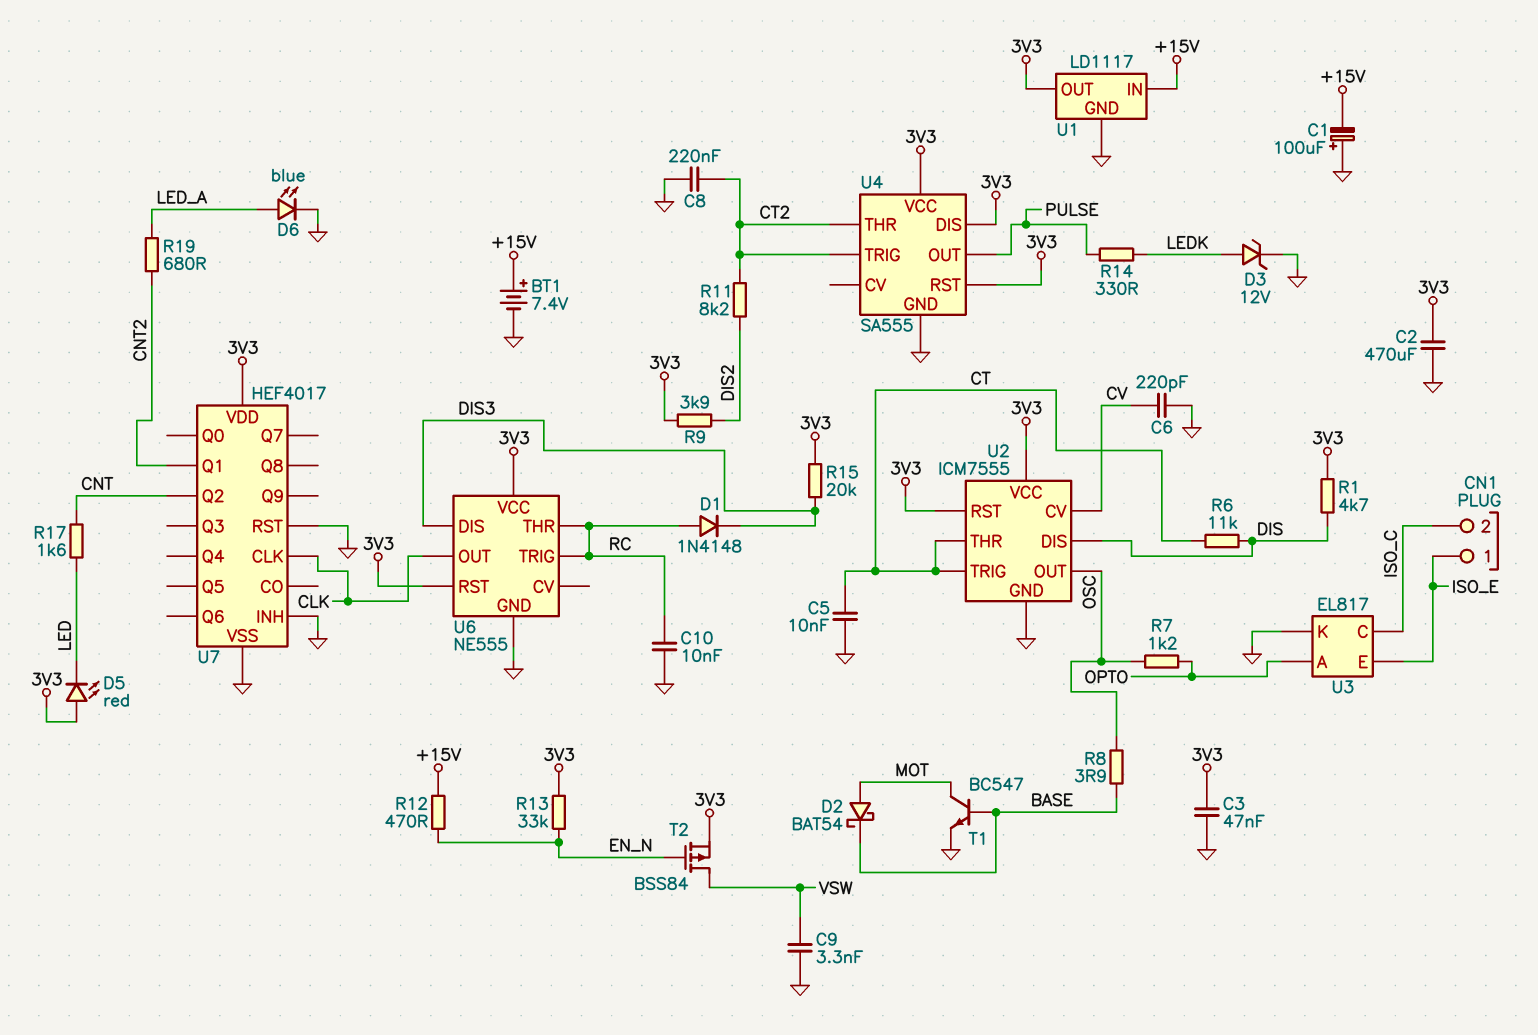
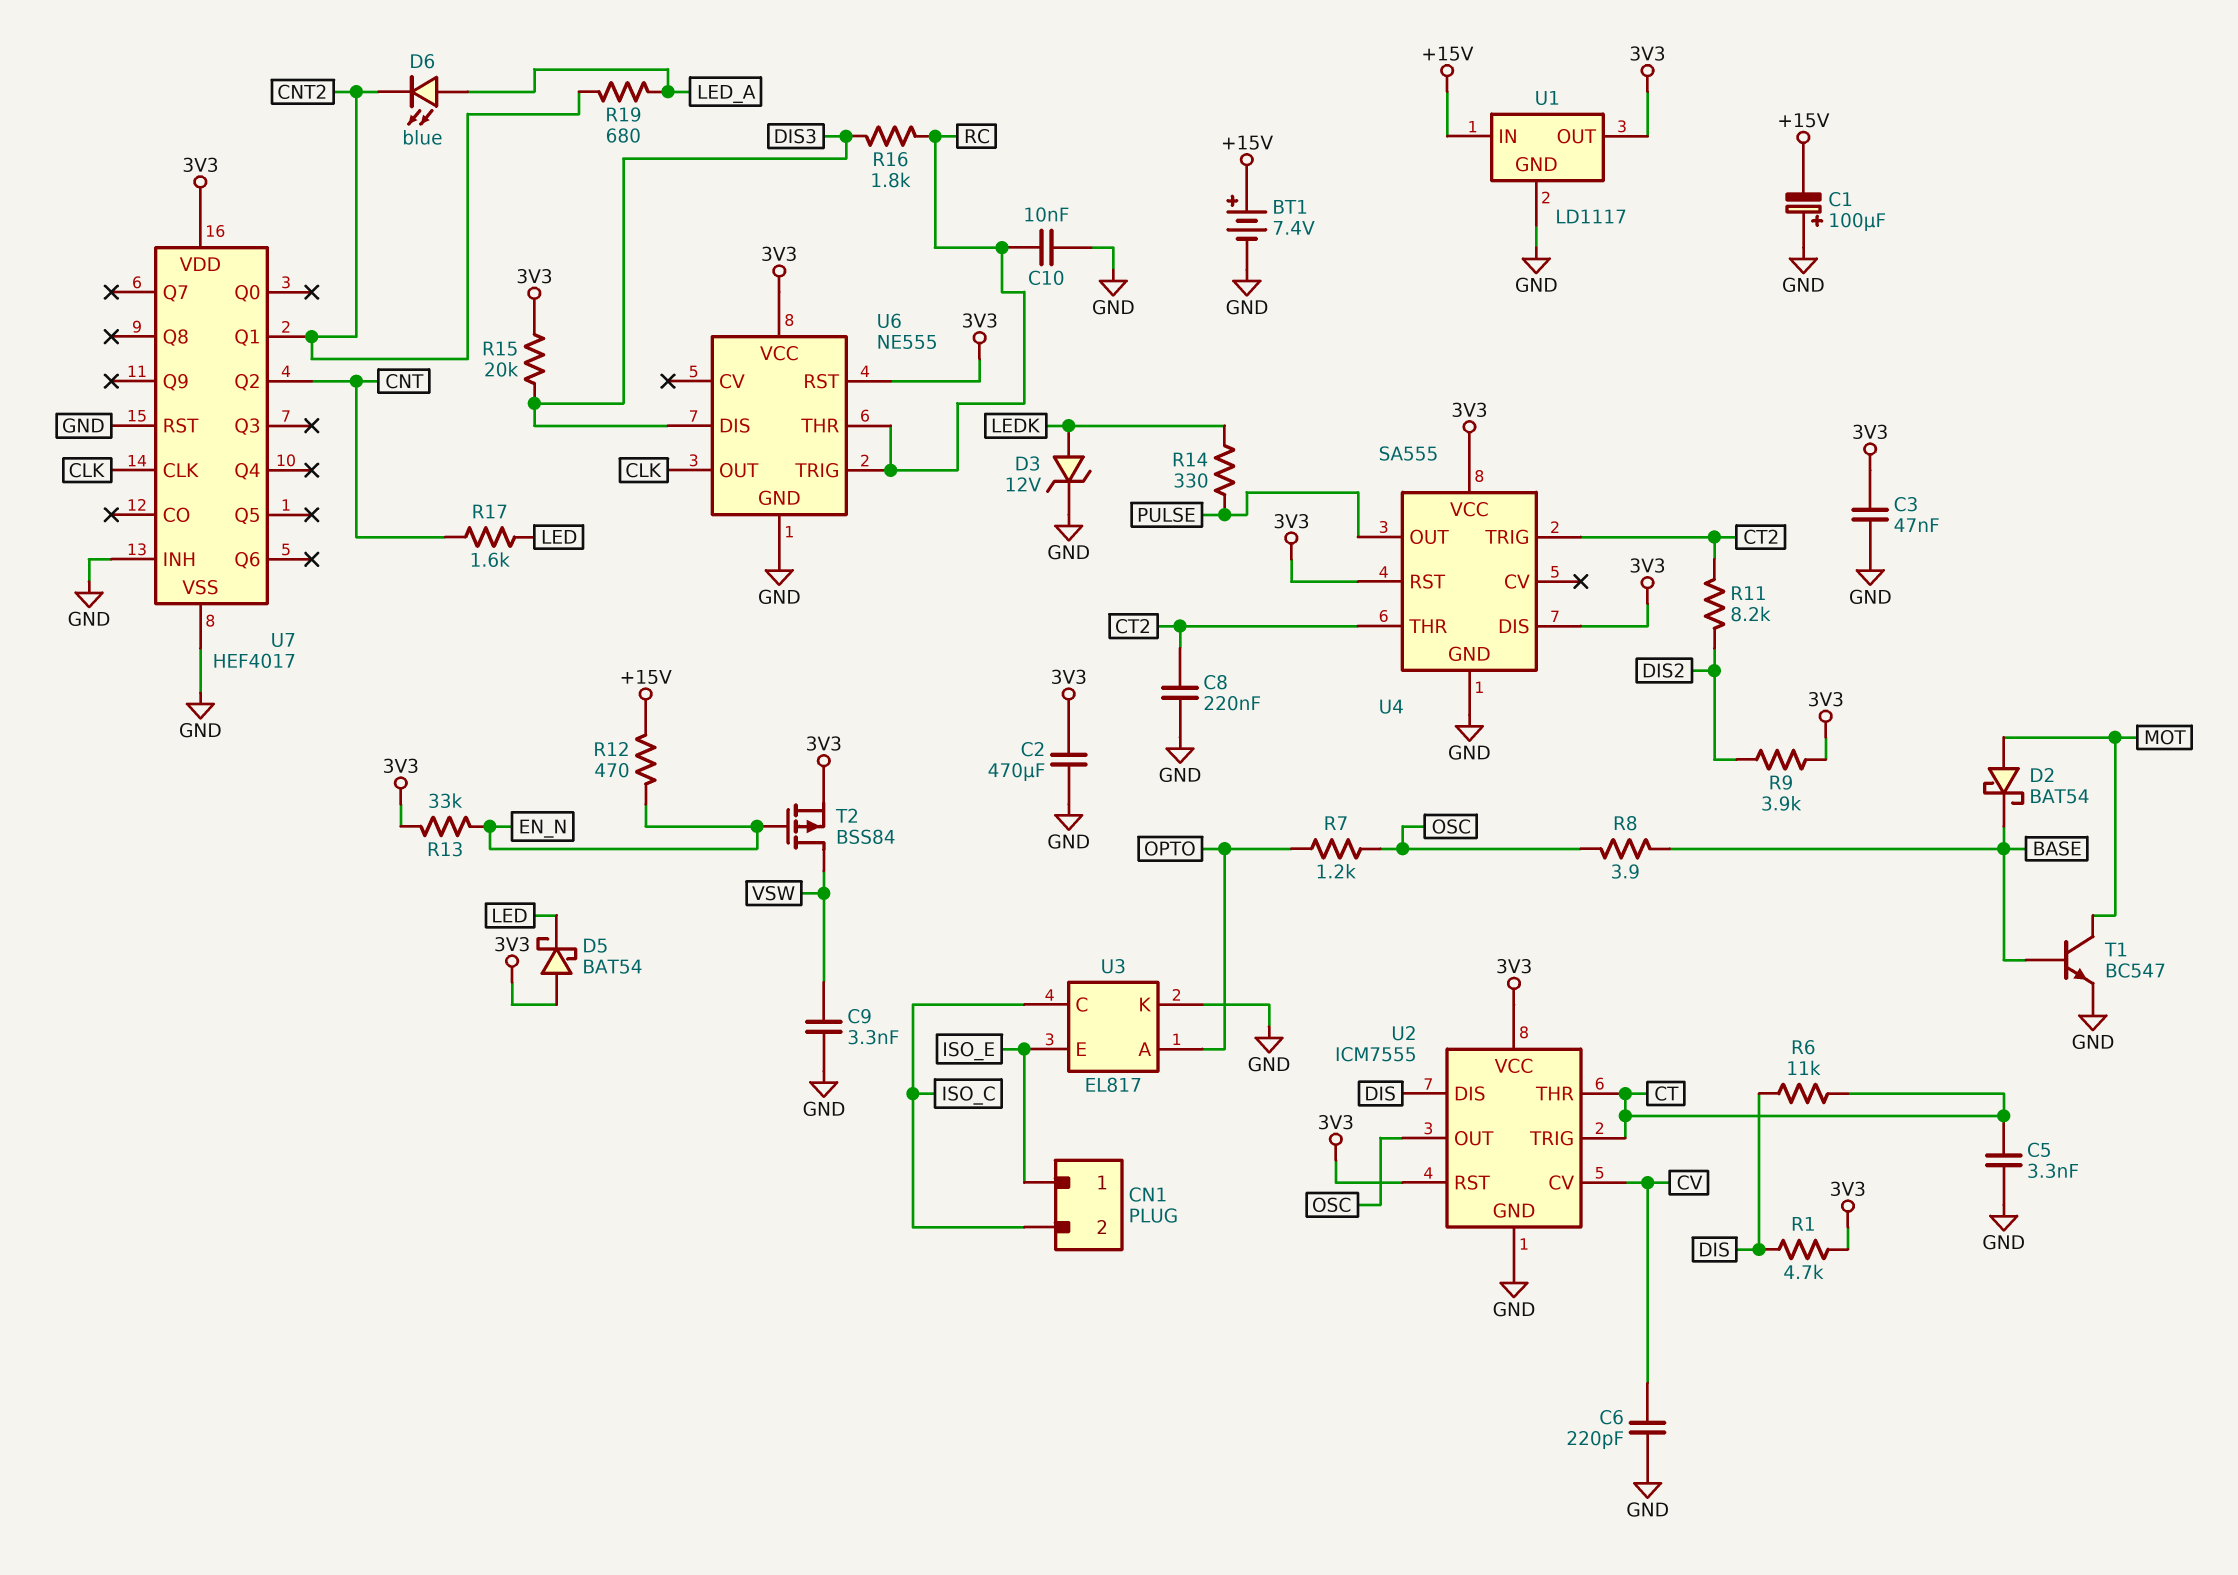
C5: 10nF (CT, GND) -> 3.3nF (CT, GND)
D1: diode 1N4148 (A RC, K DIS3) -> none
D5: LED red (A 3V3, K LED) -> schottky BAT54 (A 3V3, K LED)
D6: LED blue (A LED_A, K GND) -> LED blue (A LED_A, K CNT2)
R16: none -> 1.8k (DIS3, RC)

